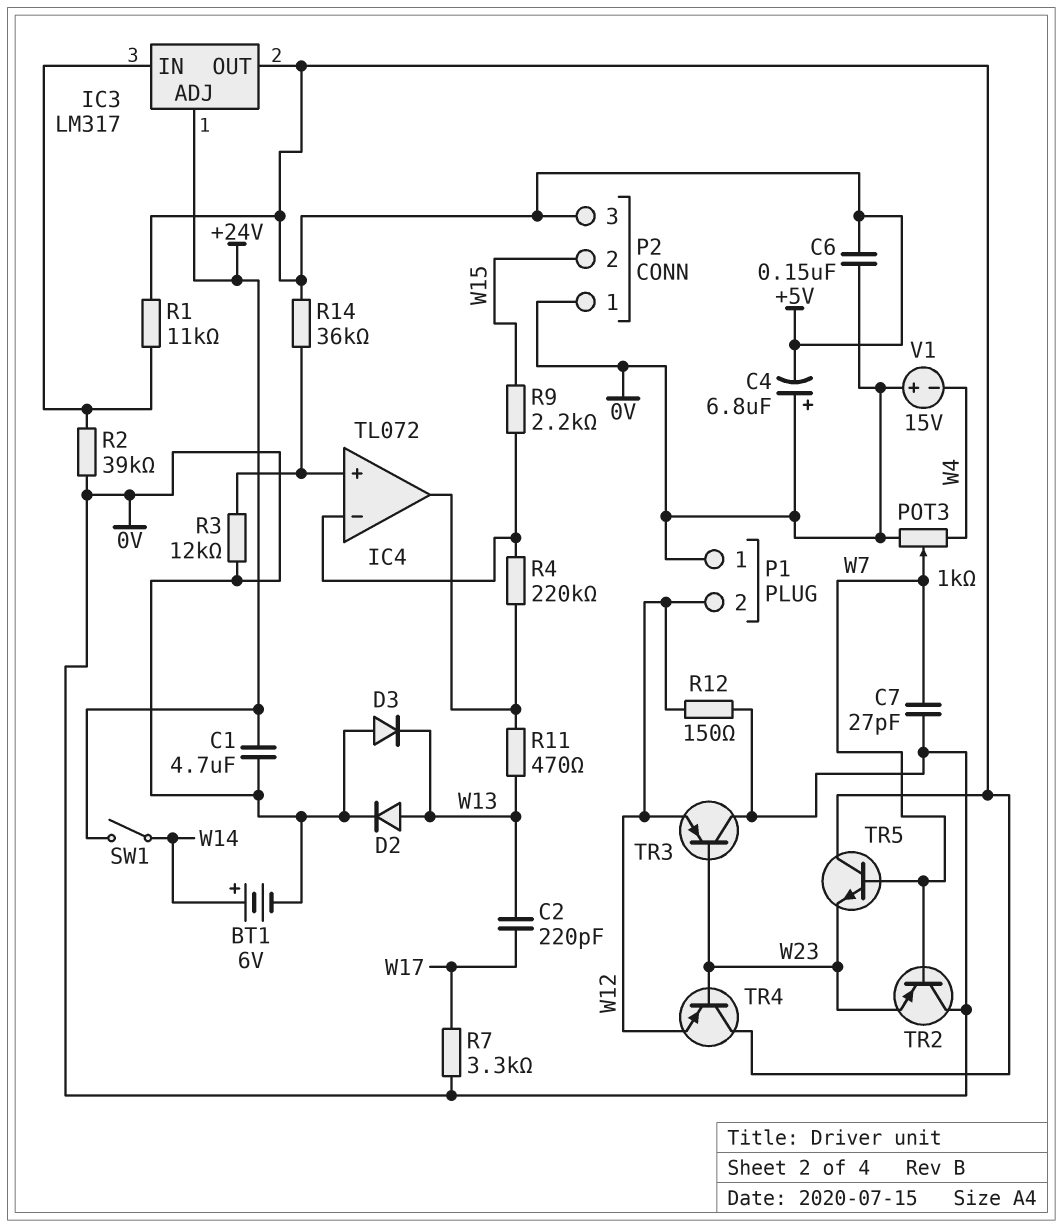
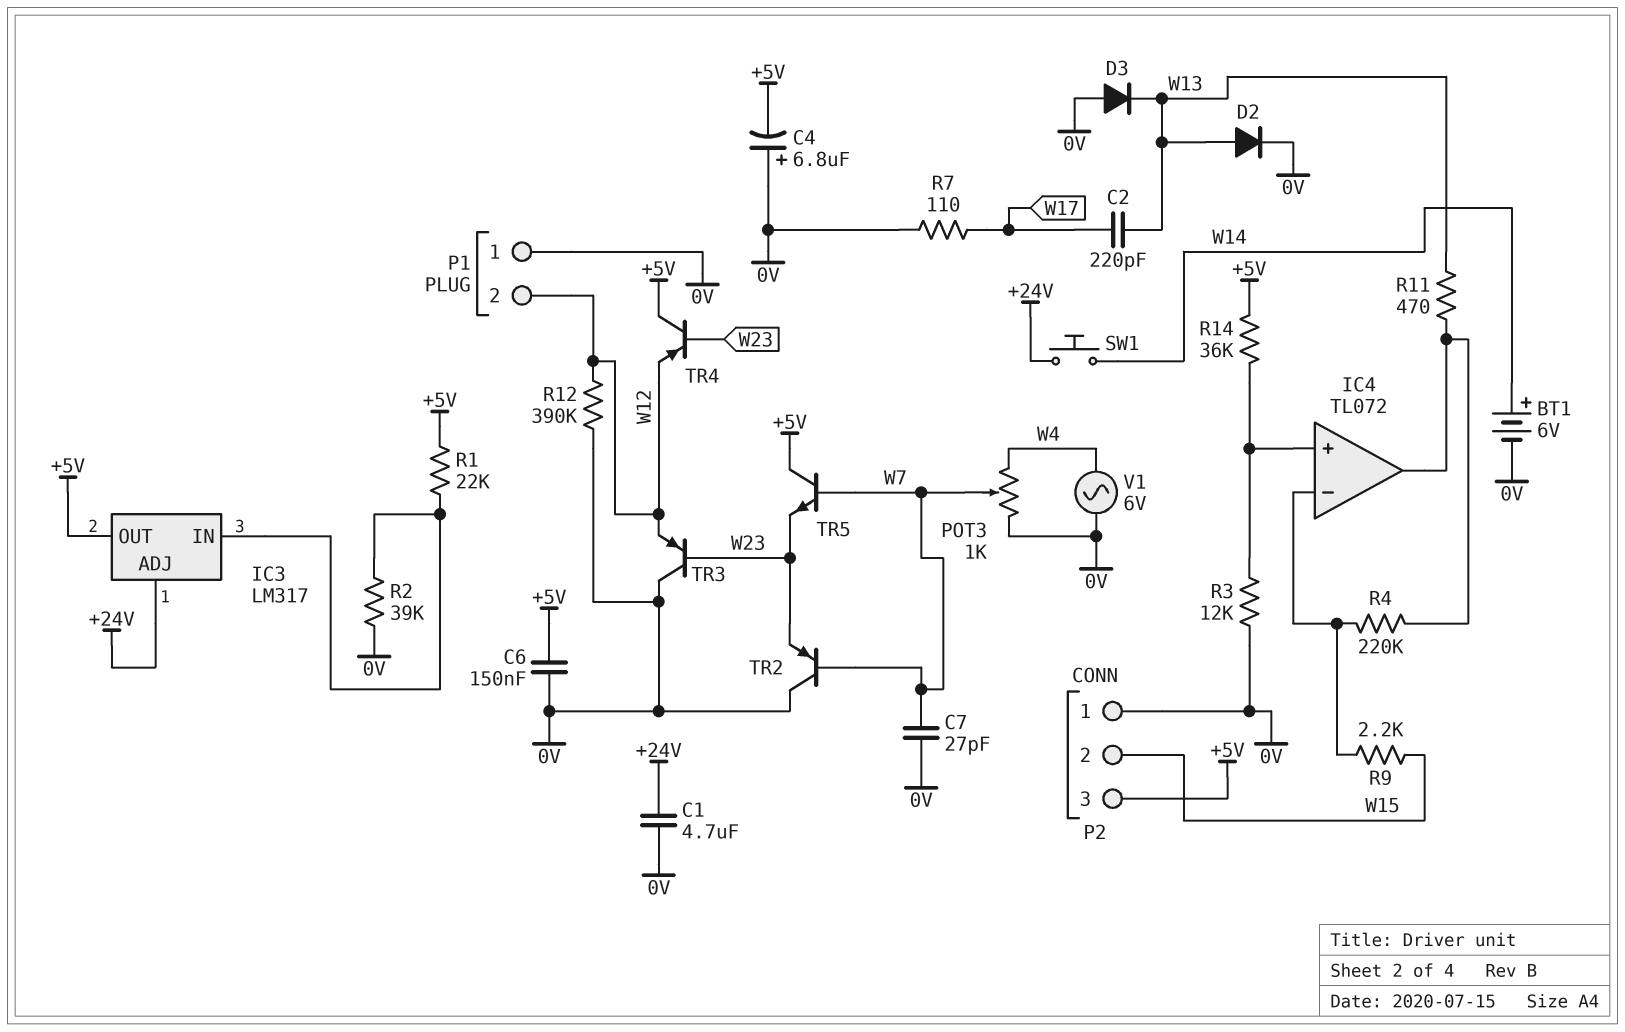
R1: 11k (+5V, IC3/IN) -> 22k (+5V, IC3/IN)
R7: 3.3k (0V, W17) -> 110 (0V, W17)
R12: 150 (0V, W12) -> 390k (0V, W12)
SW1: switch (+24V, W14) -> button (+24V, W14)
V1: 15V (plus 0V, minus W4) -> AC 6V (0V, W4)

